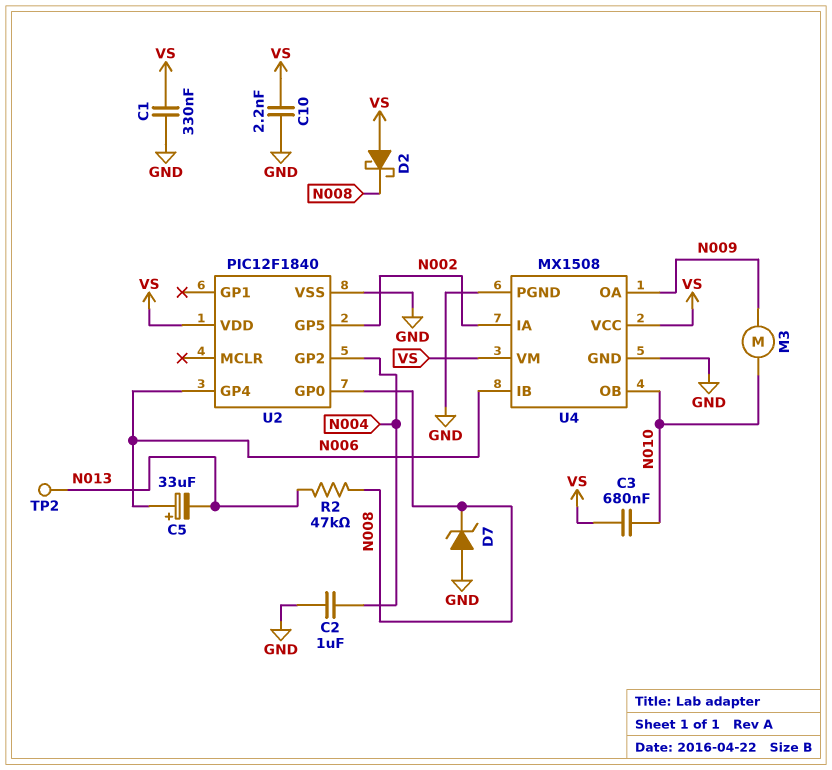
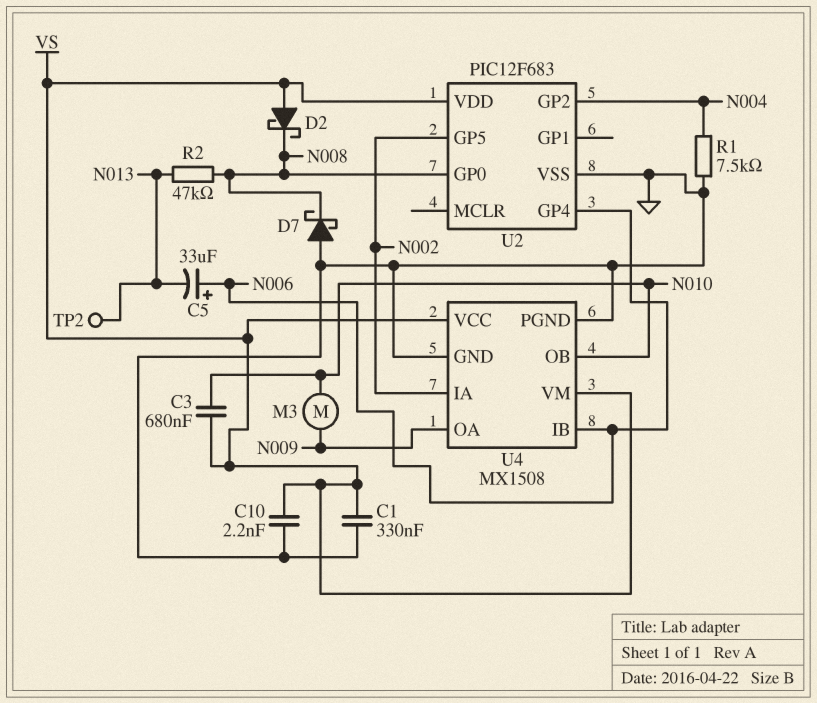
C2: 1uF (GND, N004) -> none
D7: zener (A GND, K N008) -> schottky (A GND, K N008)
R1: none -> 7.5k (GND, N004)
U2: PIC12F1840 -> PIC12F683

